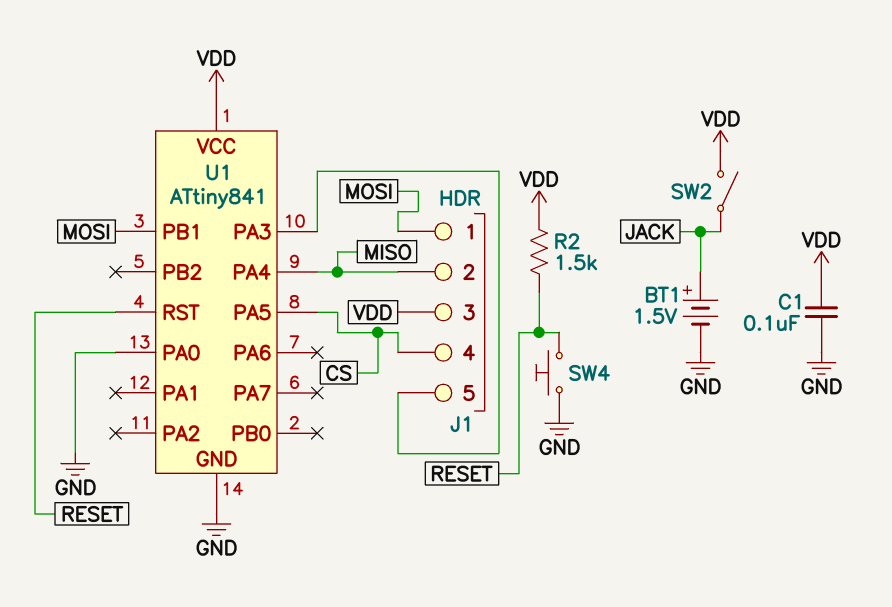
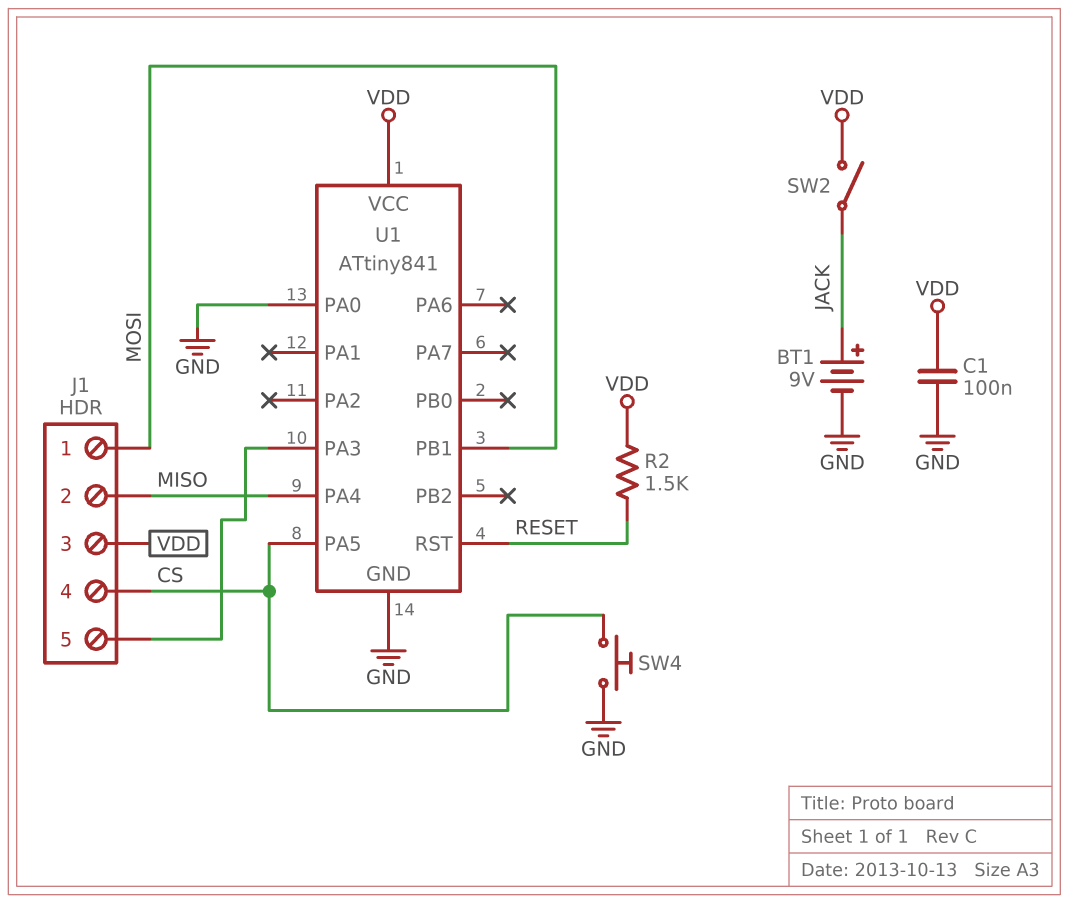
BT1: 1.5V (plus JACK, minus GND) -> 9V (plus JACK, minus GND)
SW4: button (GND, RESET) -> button (CS, GND)

